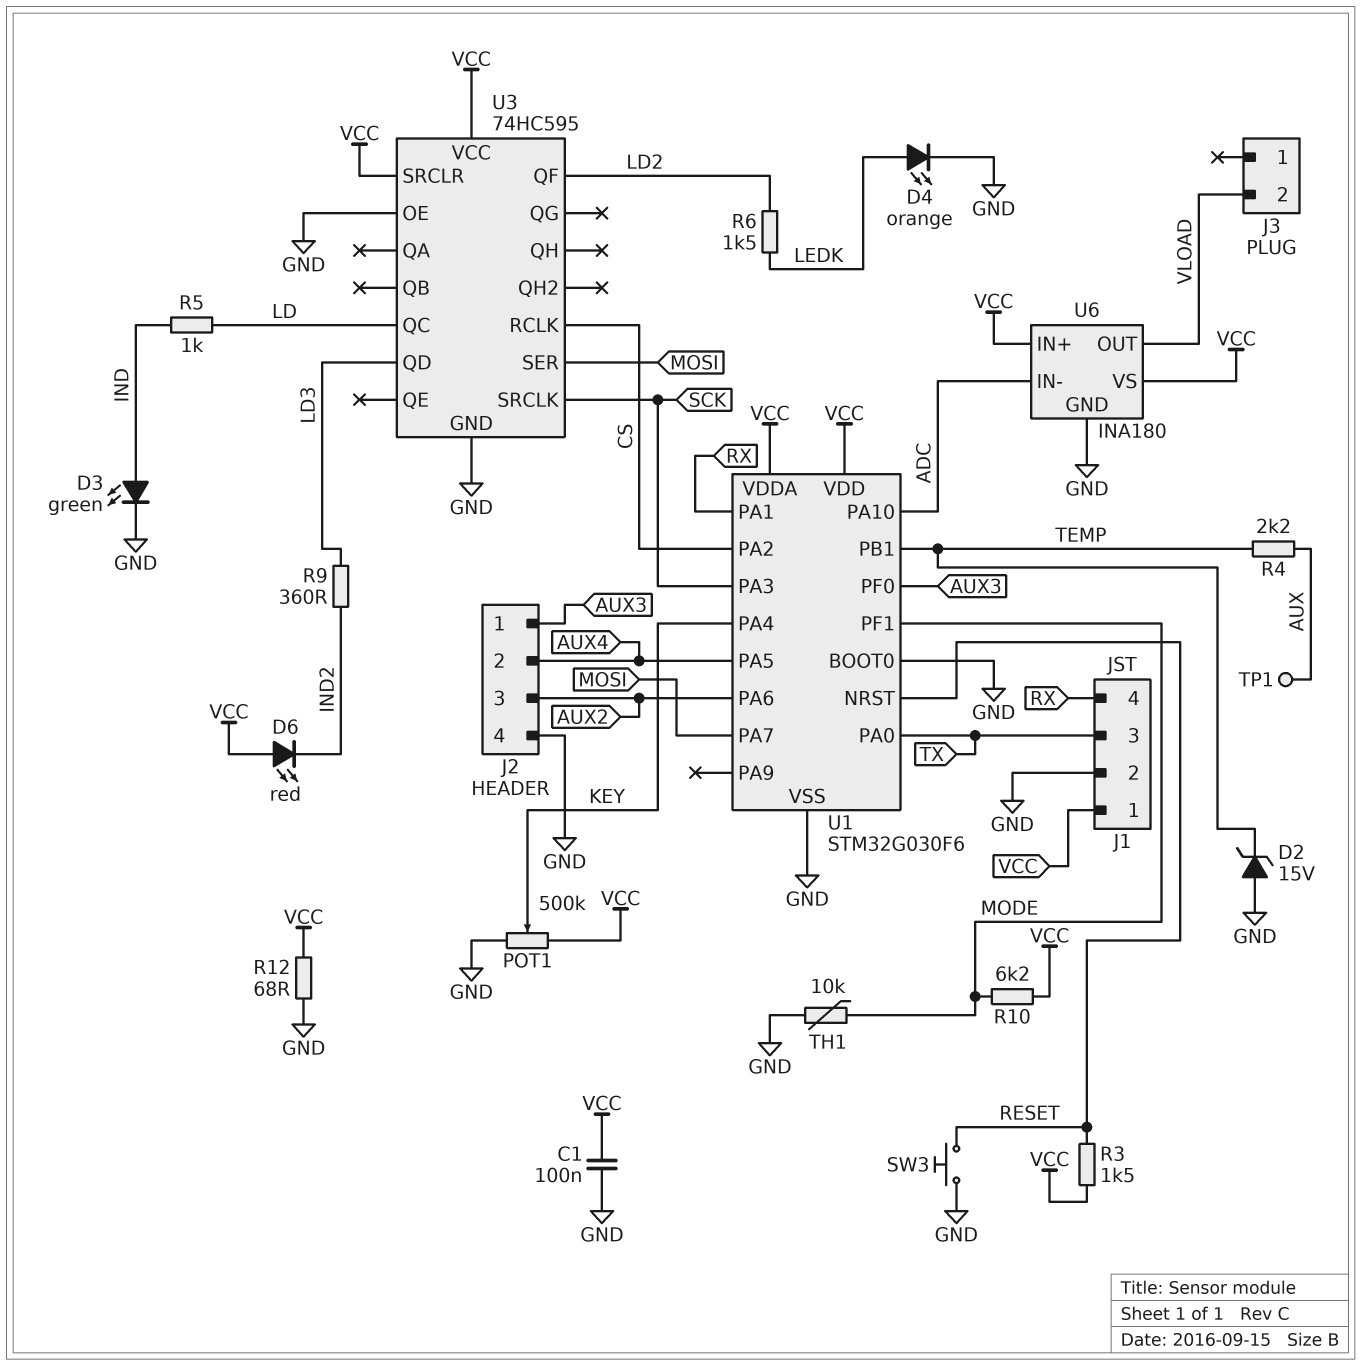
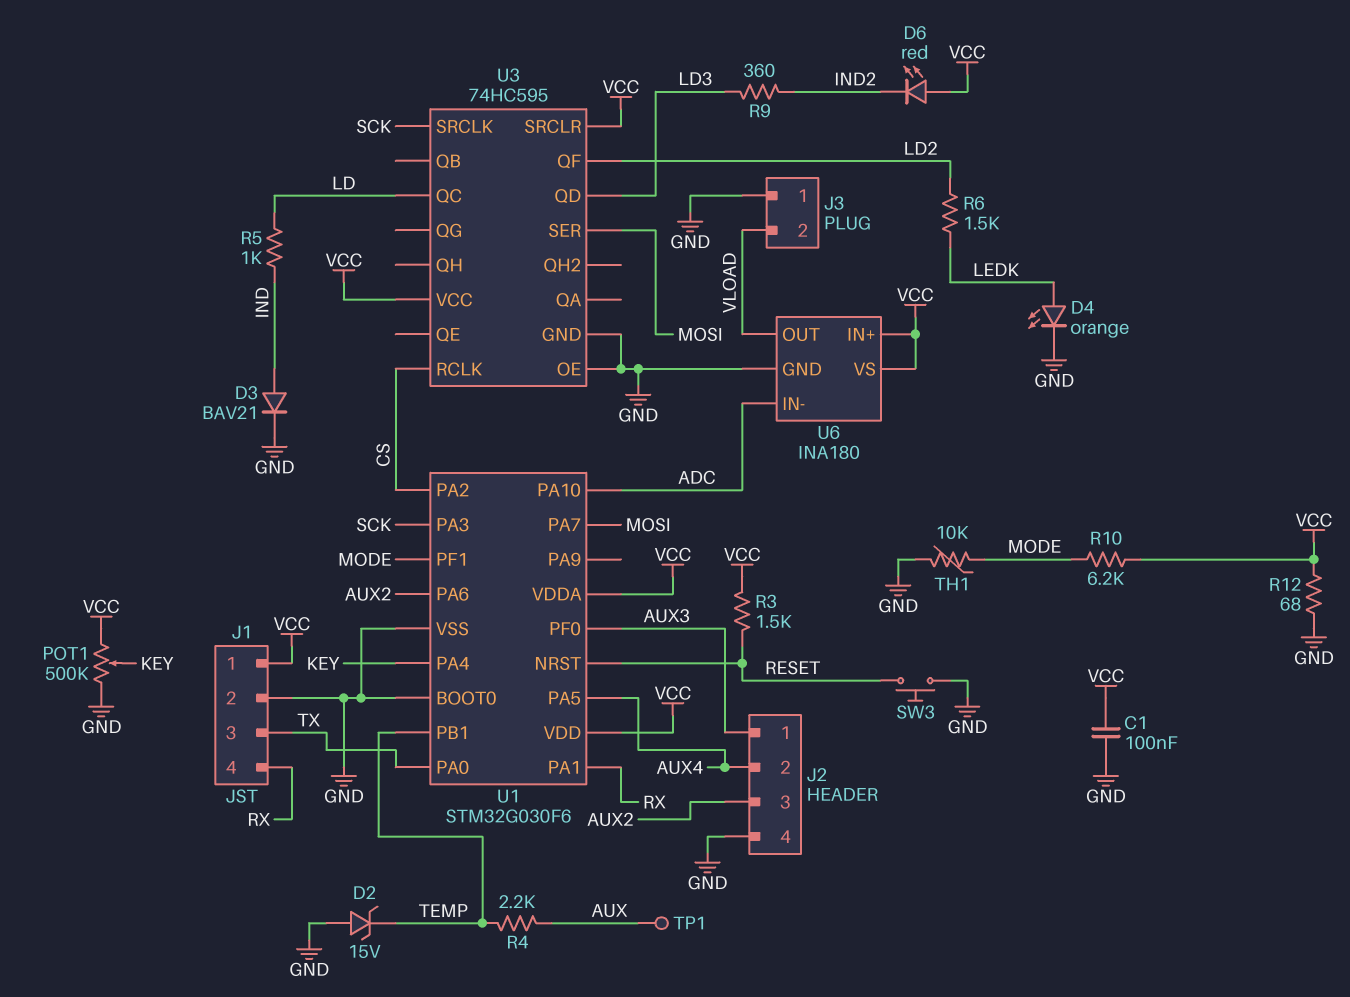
D3: LED green (A IND, K GND) -> diode BAV21 (A IND, K GND)
J3 pin 1: none -> GND

